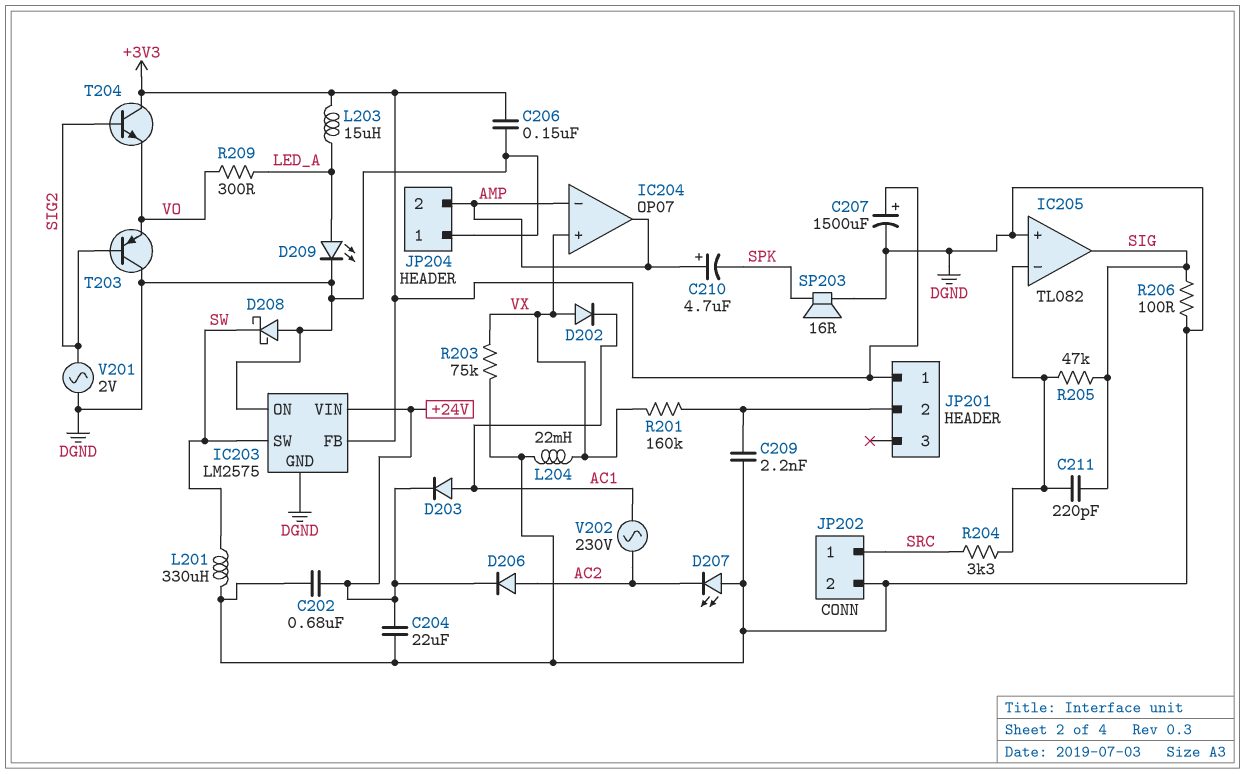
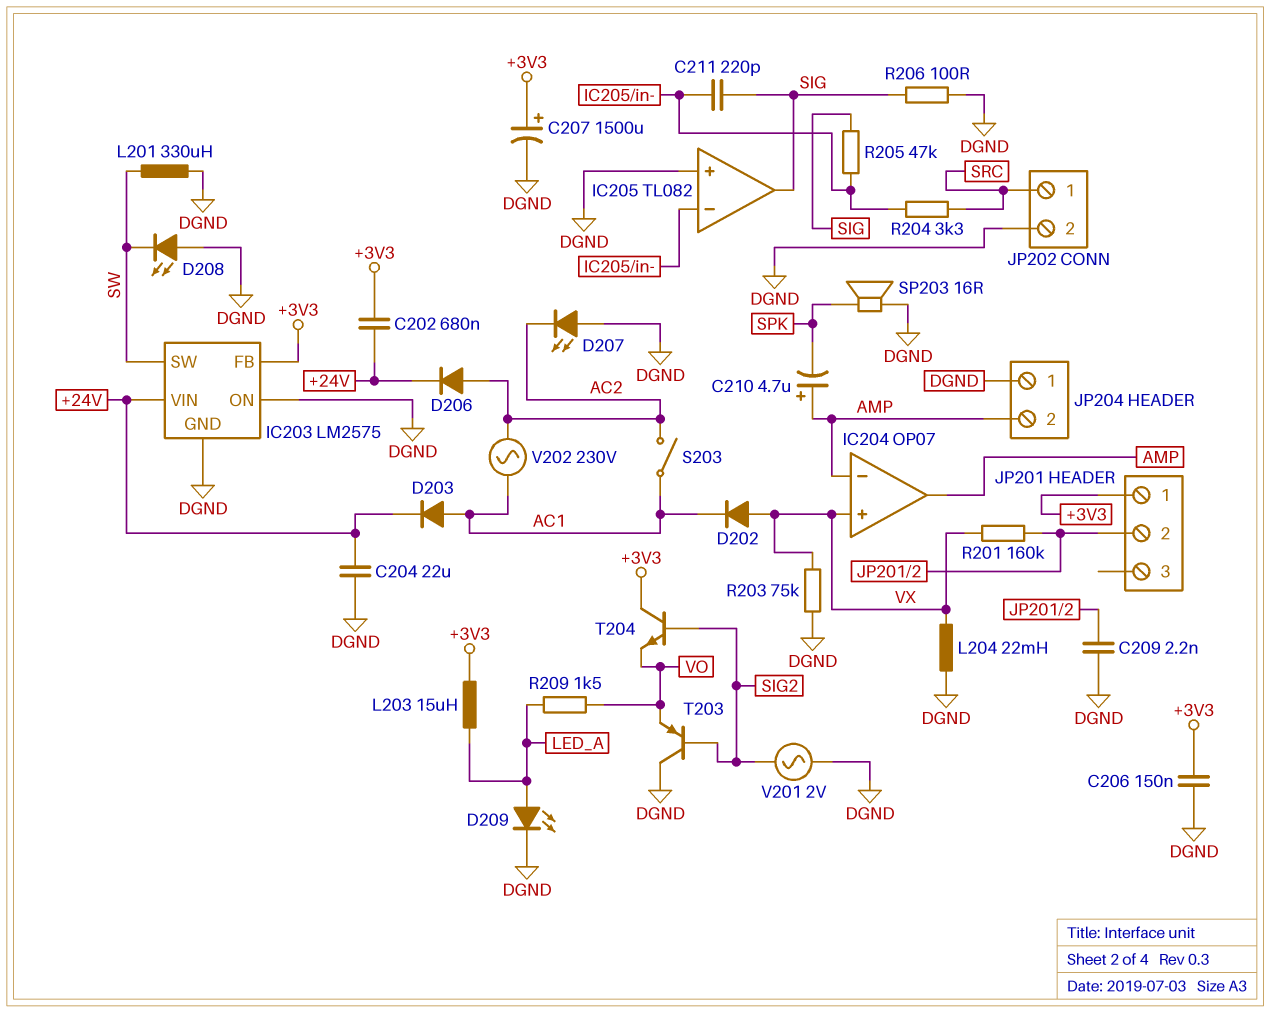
C202: 680nF (+24V, DGND) -> 680nF (+3V3, +24V)
D208: schottky (A DGND, K SW) -> LED (A DGND, K SW)
R209: 300 (LED_A, VO) -> 1.5k (LED_A, VO)
S203: none -> switch (AC1, AC2)

